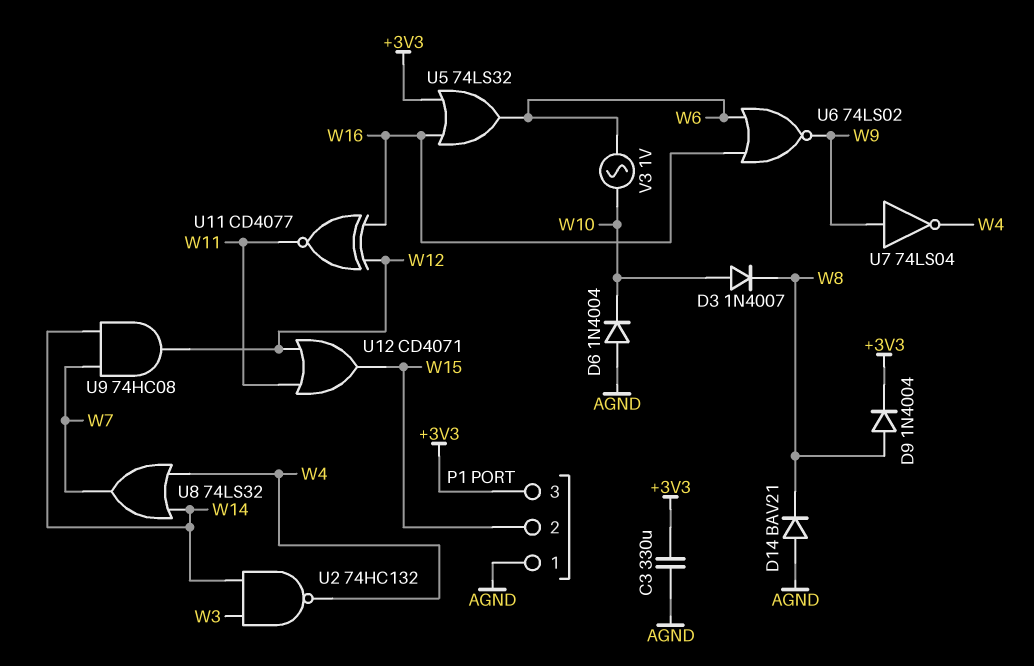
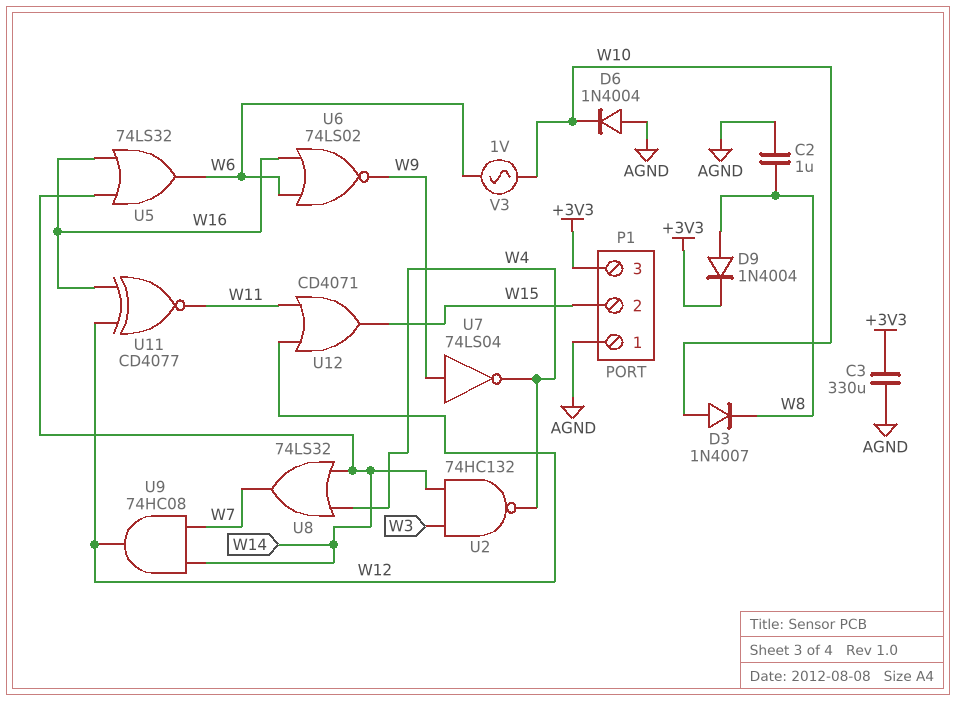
C2: none -> 1uF (AGND, W8)
D14: diode BAV21 (A AGND, K W8) -> none
U5: OR 74LS32 (in +3V3, in W16, out W6) -> OR 74LS32 (in W14, in W16, out W6)

